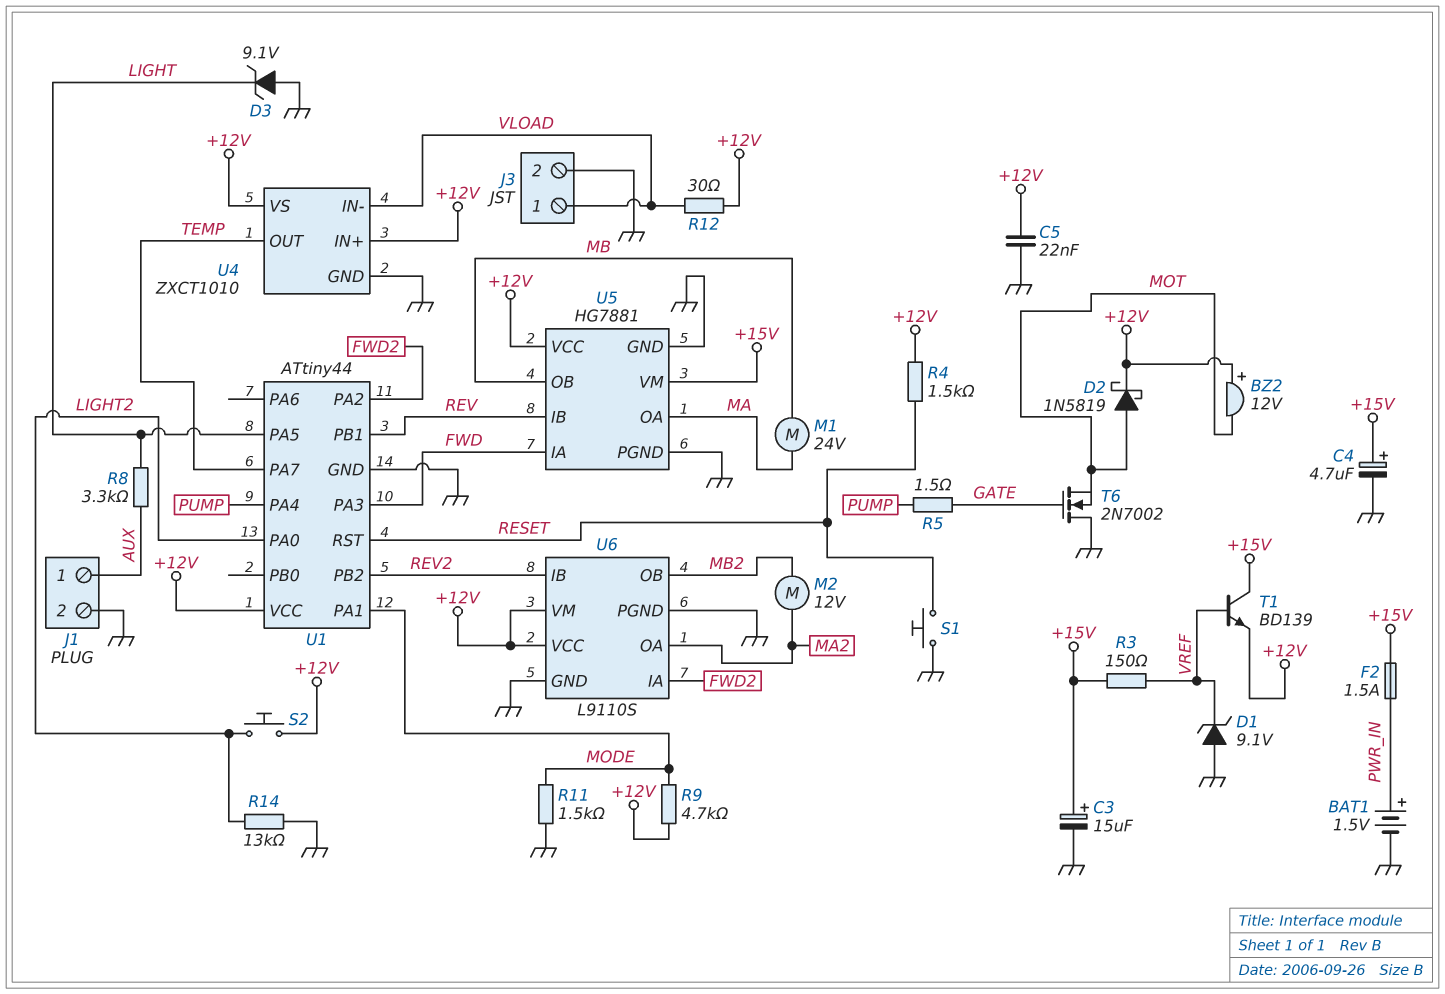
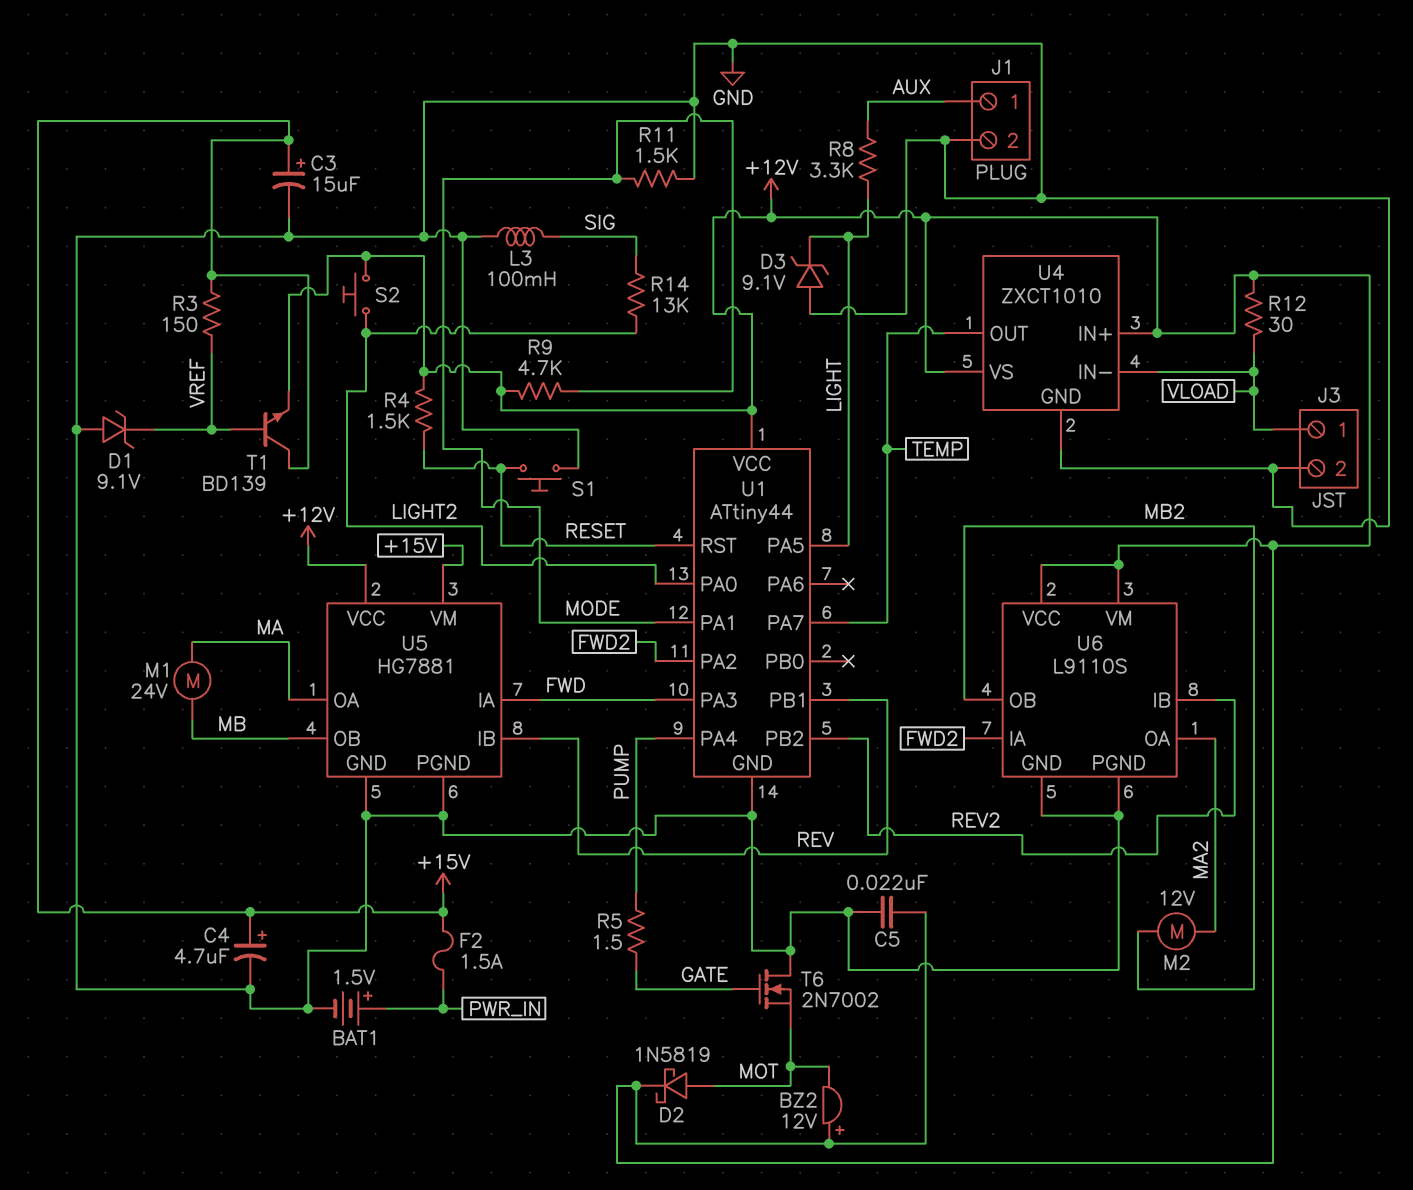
L3: none -> 100mH (GND, SIG)
R14: 13k (GND, LIGHT2) -> 13k (LIGHT2, SIG)

